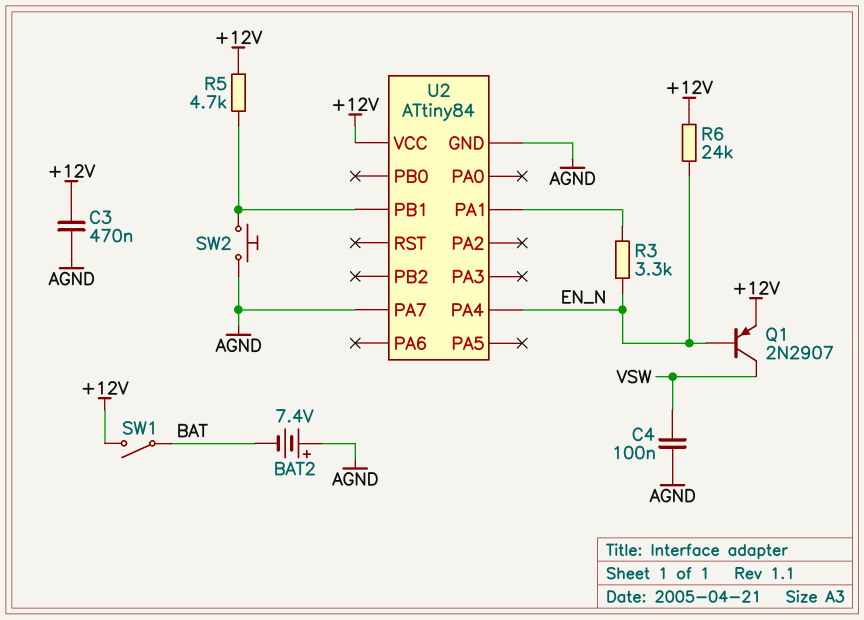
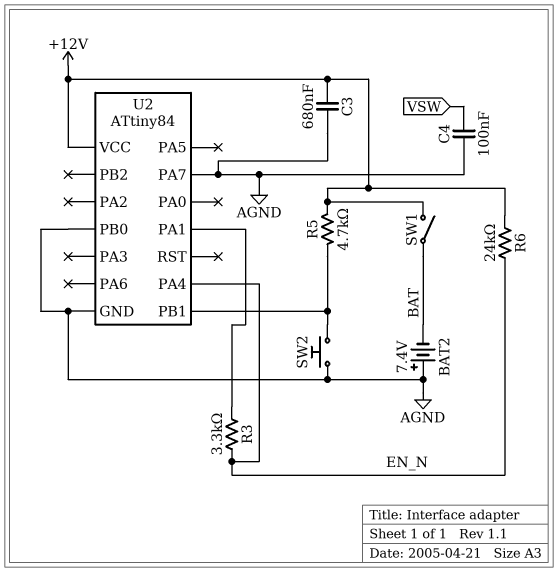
C3: 470nF (+12V, AGND) -> 680nF (+12V, AGND)
Q1: PNP 2N2907 (B EN_N, C VSW, E +12V) -> none
U2 pin PB0: none -> AGND

